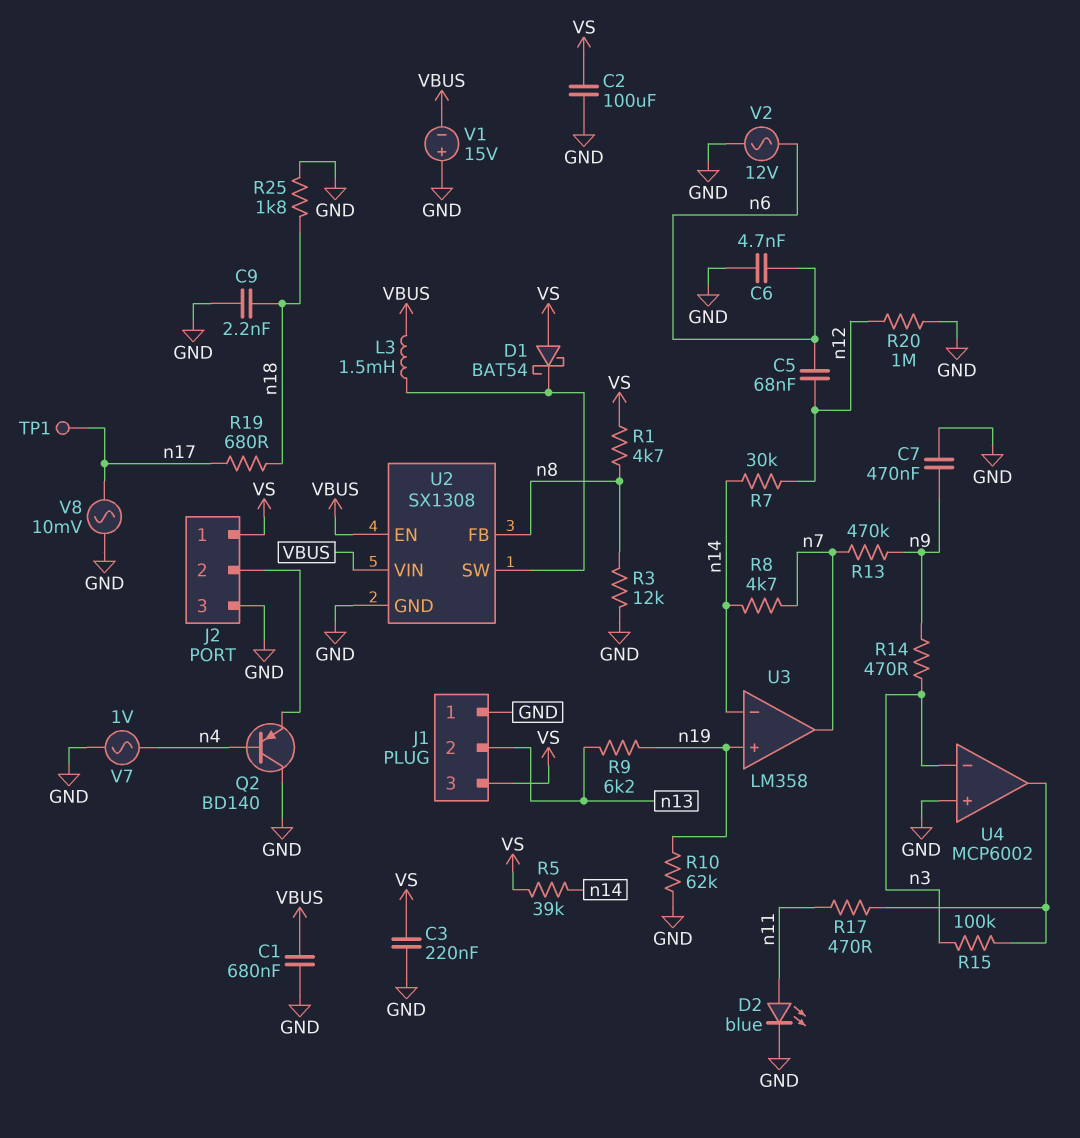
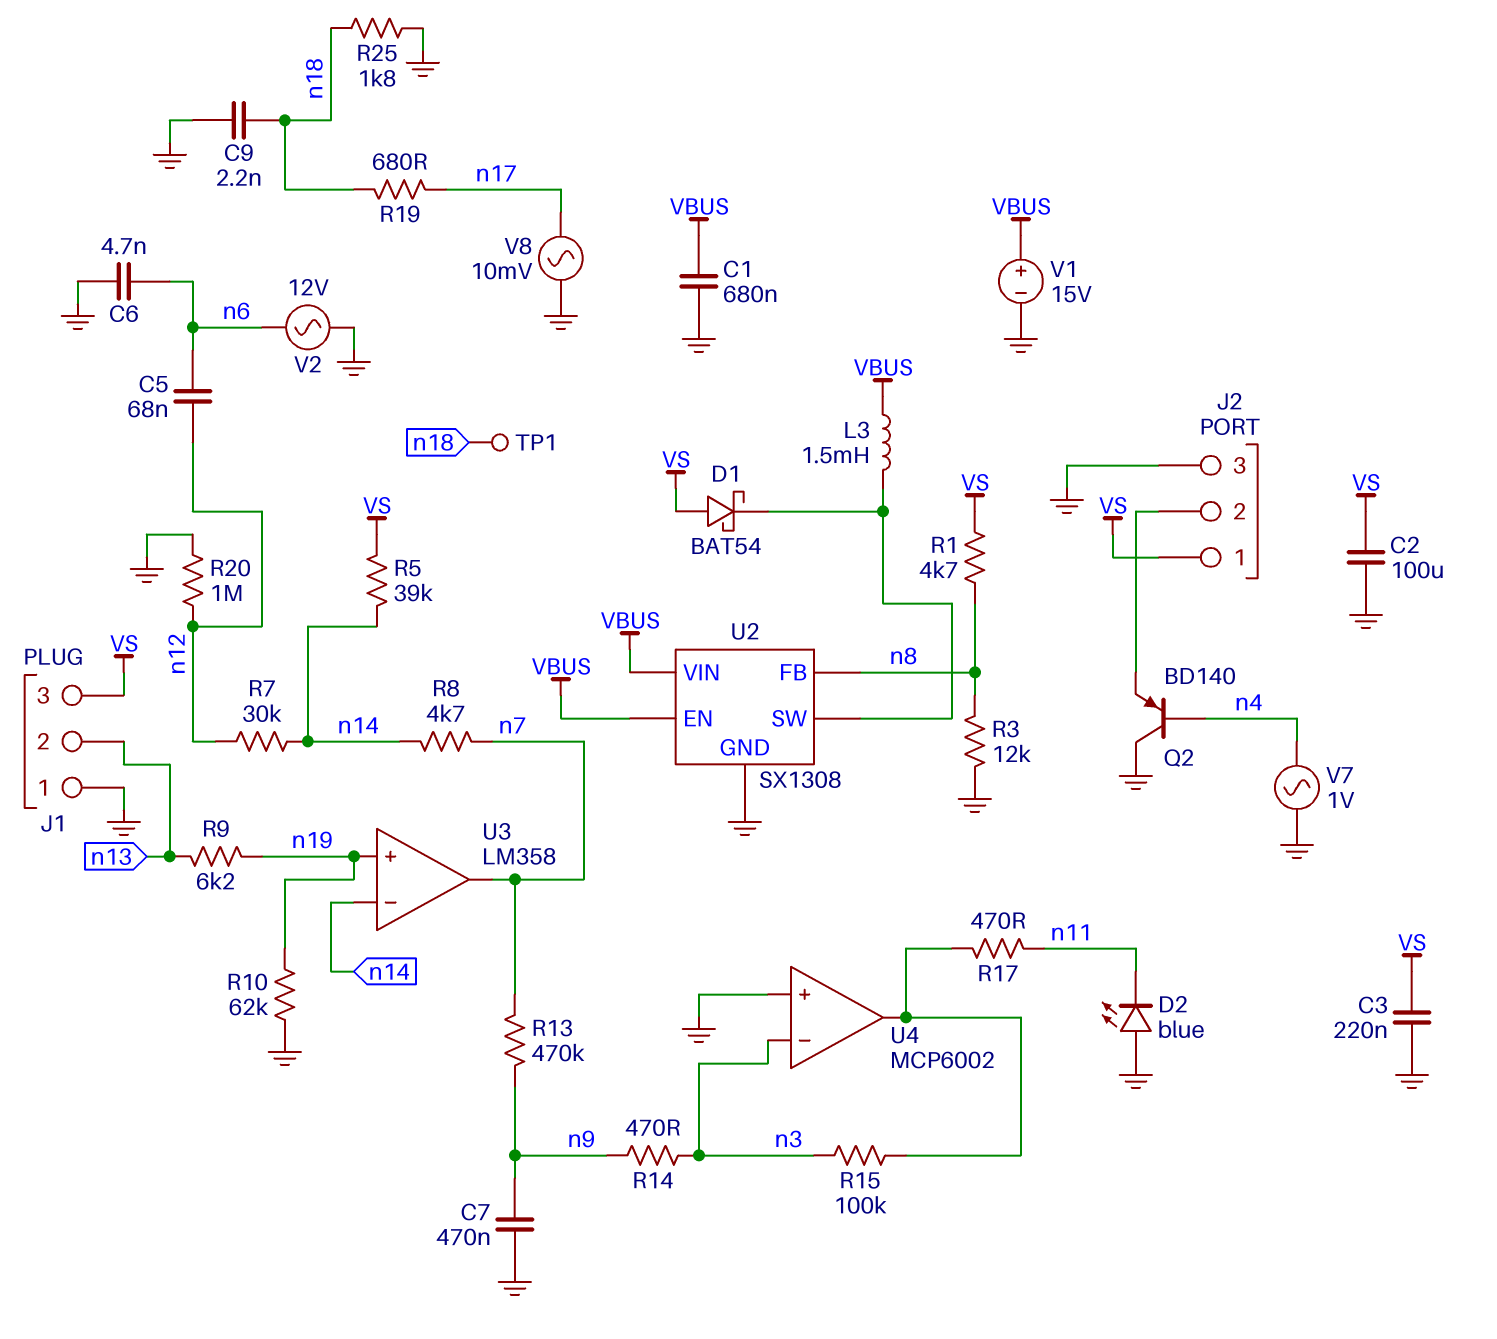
D2: LED blue (A n11, K GND) -> LED blue (A GND, K n11)
TP1: test point (n17) -> test point (n18)
V1: 15V (plus GND, minus VBUS) -> 15V (plus VBUS, minus GND)

